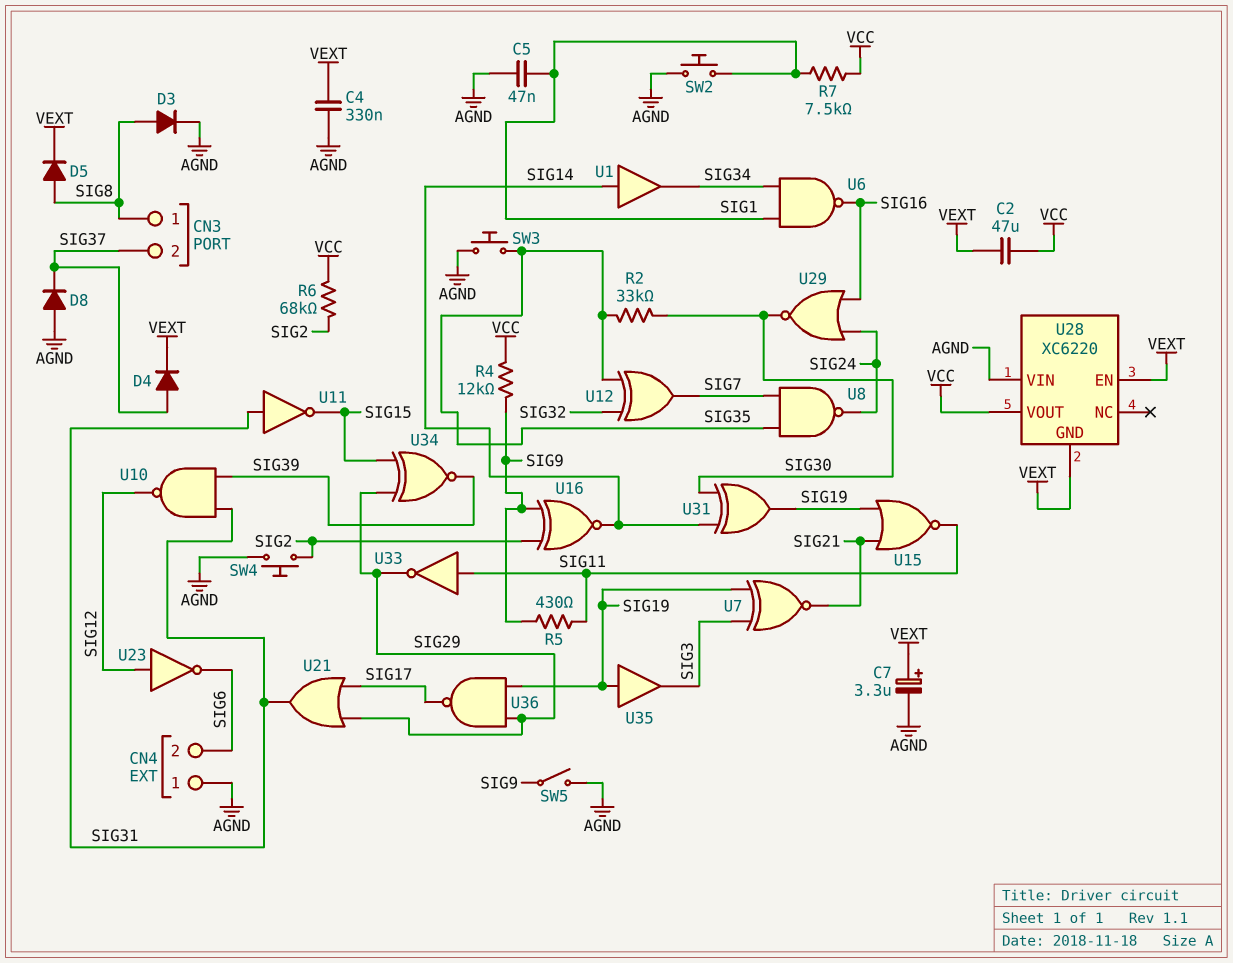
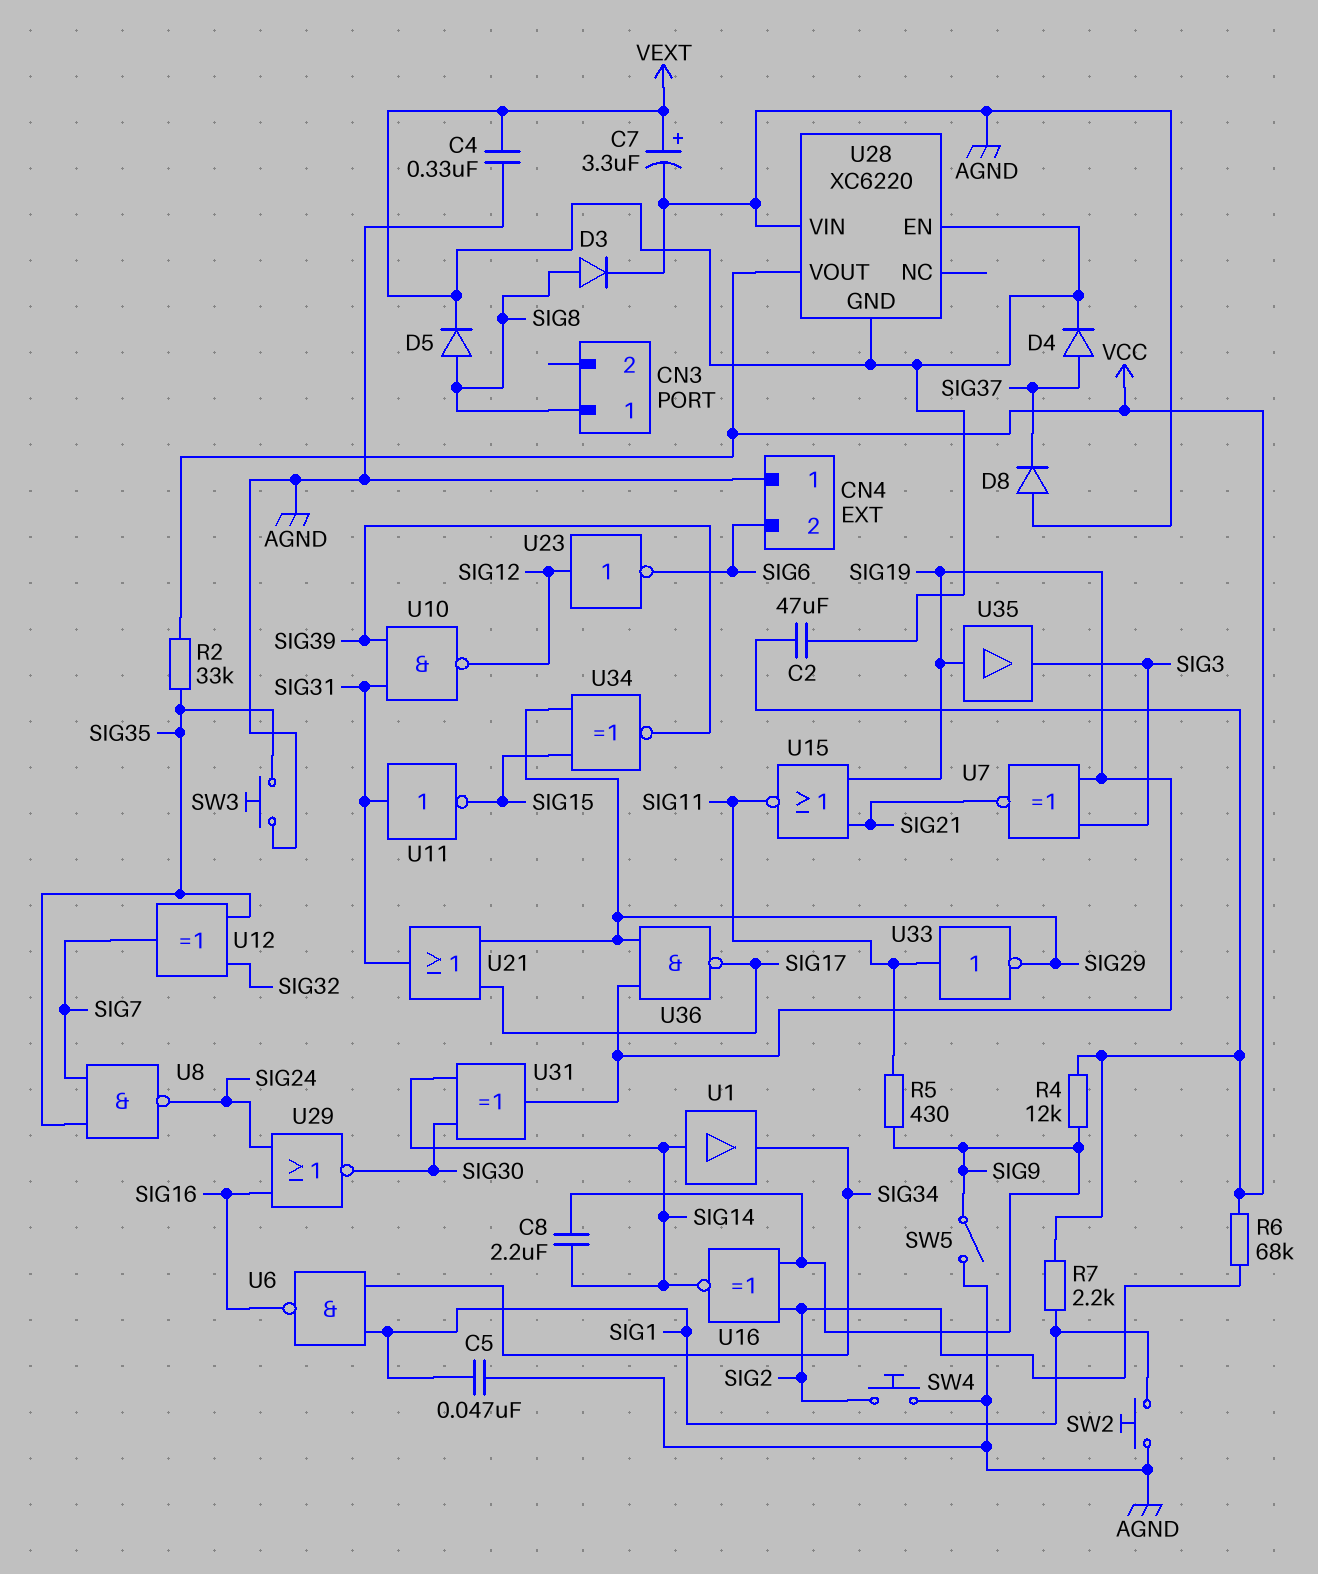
C8: none -> 2.2uF (SIG9, SIG14)
CN3 pin 2: SIG37 -> none
R2: 33k (SIG30, SIG35) -> 33k (SIG35, VCC)
R7: 7.5k (SIG1, VCC) -> 2.2k (SIG1, VCC)

